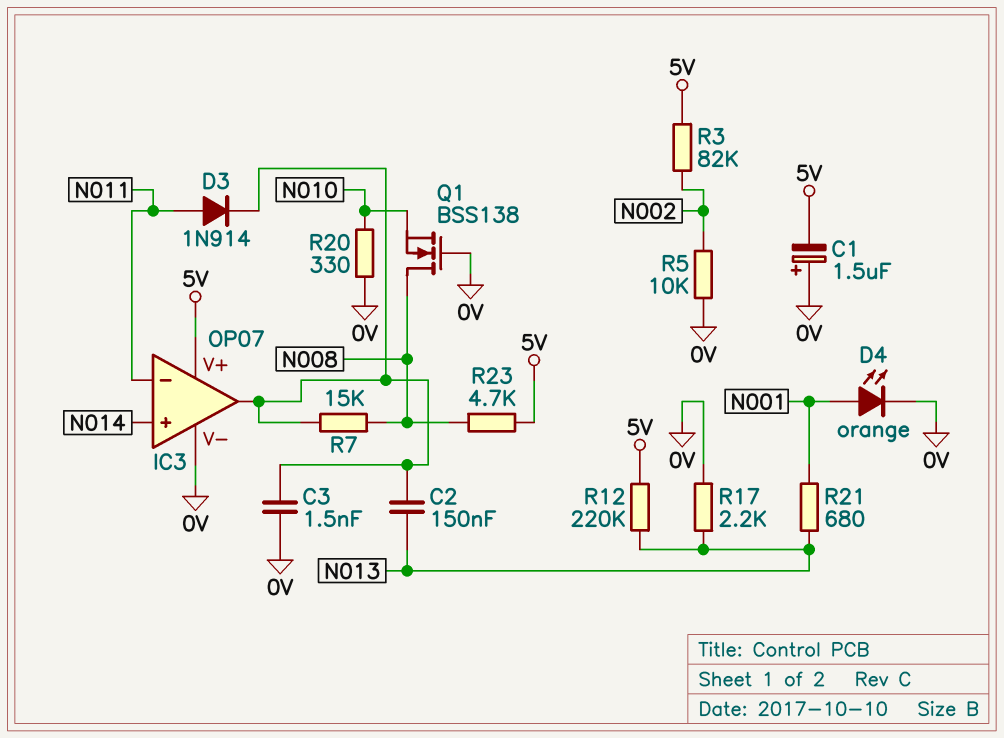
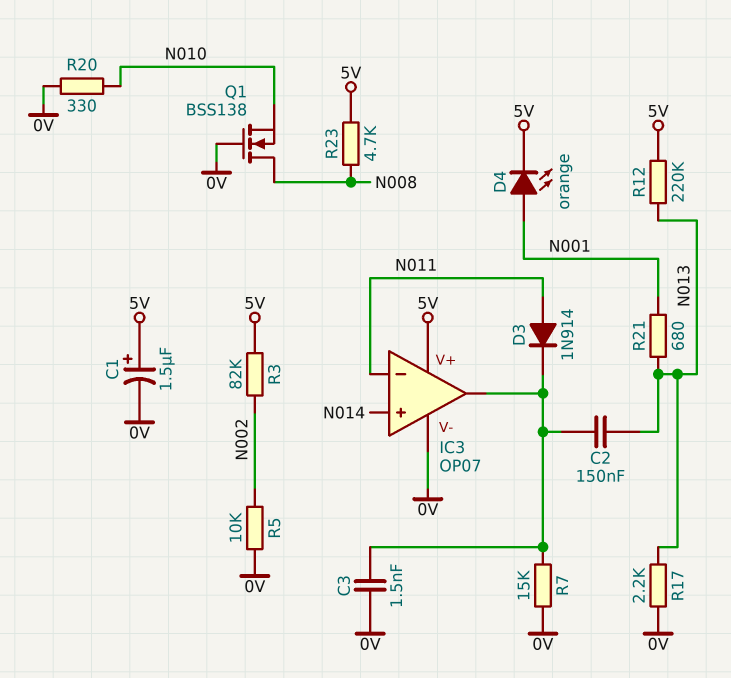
C1: 1.5uF (plus 0V, minus 5V) -> 1.5uF (plus 5V, minus 0V)
D4: LED orange (A N001, K 0V) -> LED orange (A N001, K 5V)
R7: 15k (IC3/out, N008) -> 15k (0V, IC3/out)

